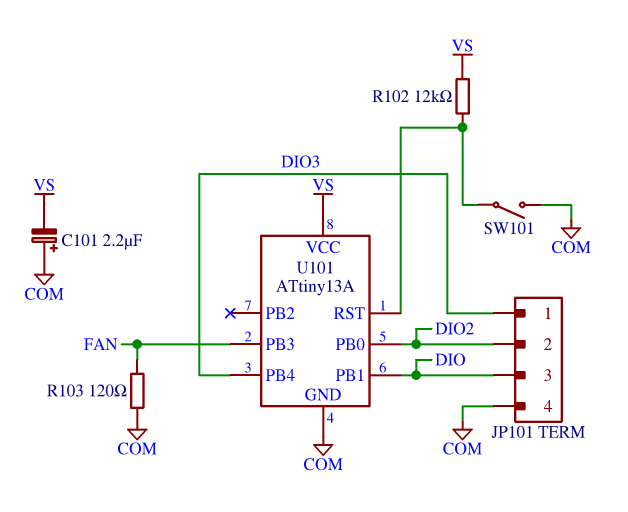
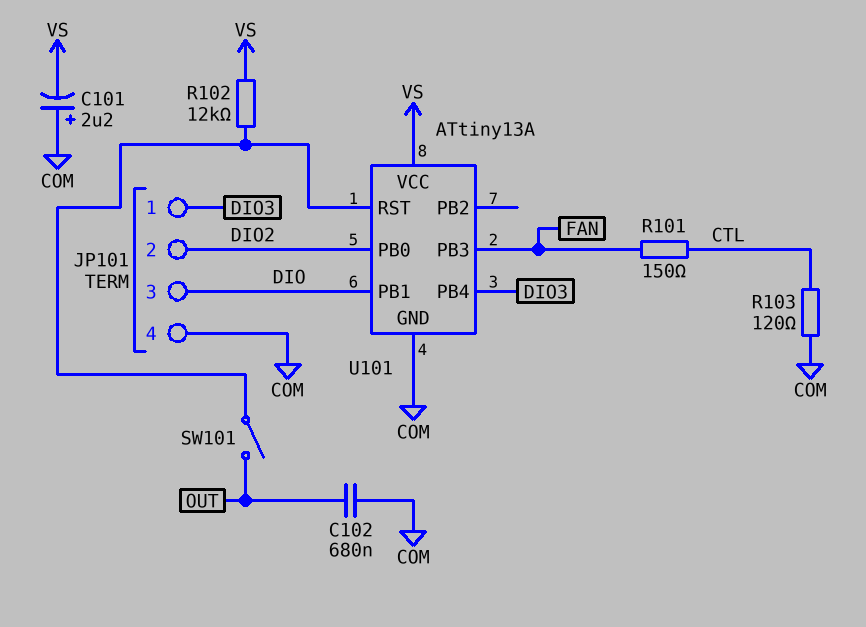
C102: none -> 680nF (COM, OUT)
R101: none -> 150 (CTL, FAN)
R103: 120 (COM, FAN) -> 120 (COM, CTL)
SW101: switch (COM, U101/RST) -> switch (OUT, U101/RST)

